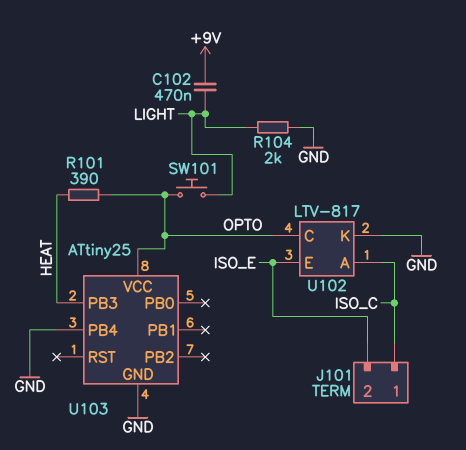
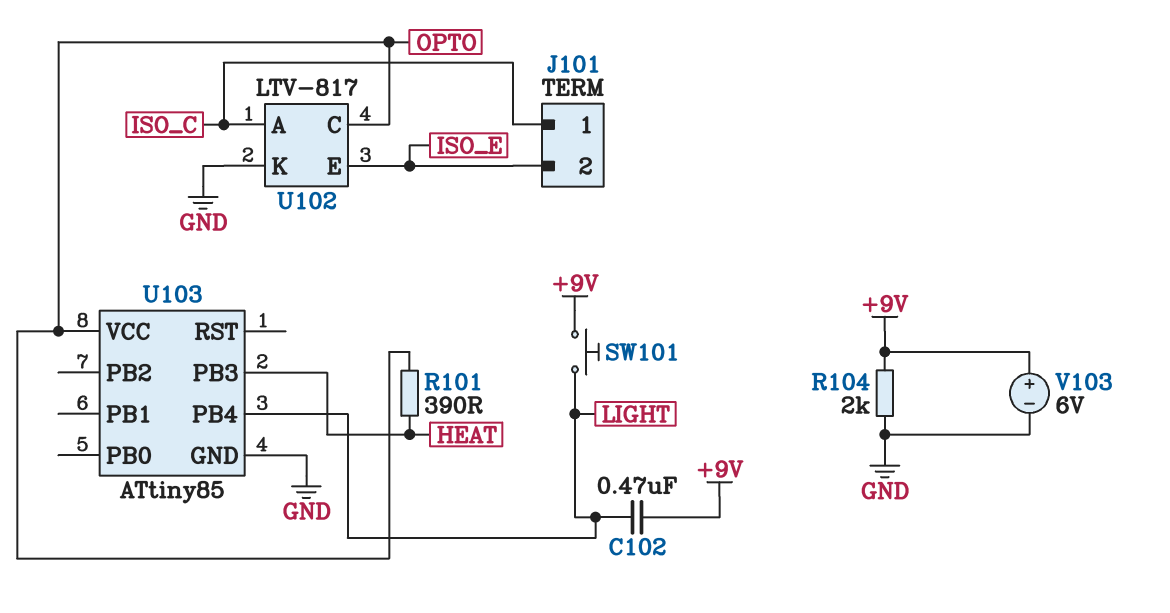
R104: 2k (GND, LIGHT) -> 2k (+9V, GND)
SW101: button (LIGHT, OPTO) -> button (+9V, LIGHT)
U103: ATtiny25 -> ATtiny85
U103 pin PB4: GND -> LIGHT
V103: none -> 6V (plus +9V, minus GND)

